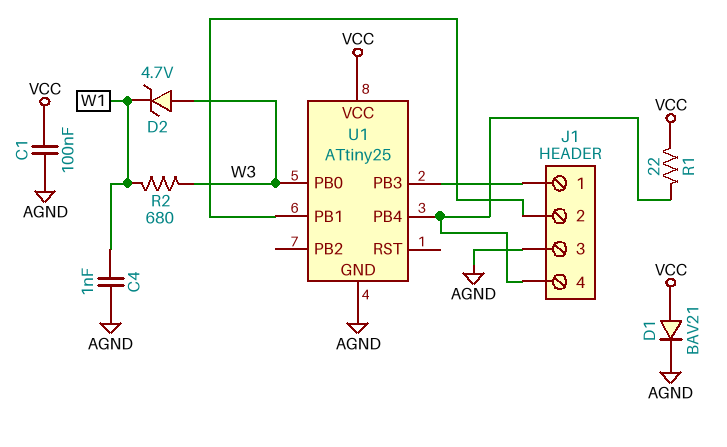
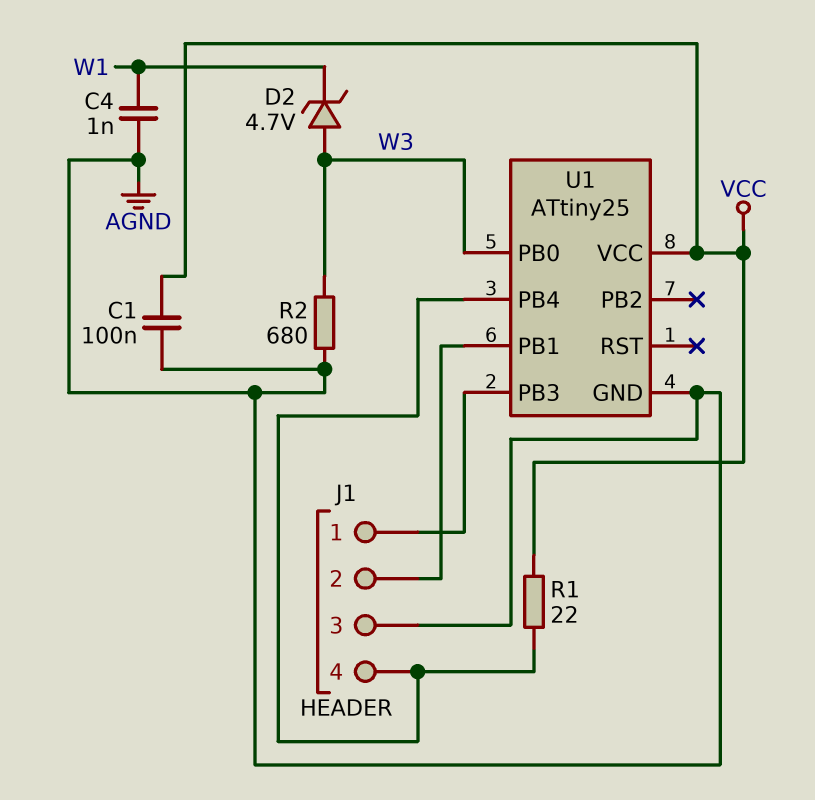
D1: diode BAV21 (A VCC, K AGND) -> none
R2: 680 (W1, W3) -> 680 (AGND, W3)

